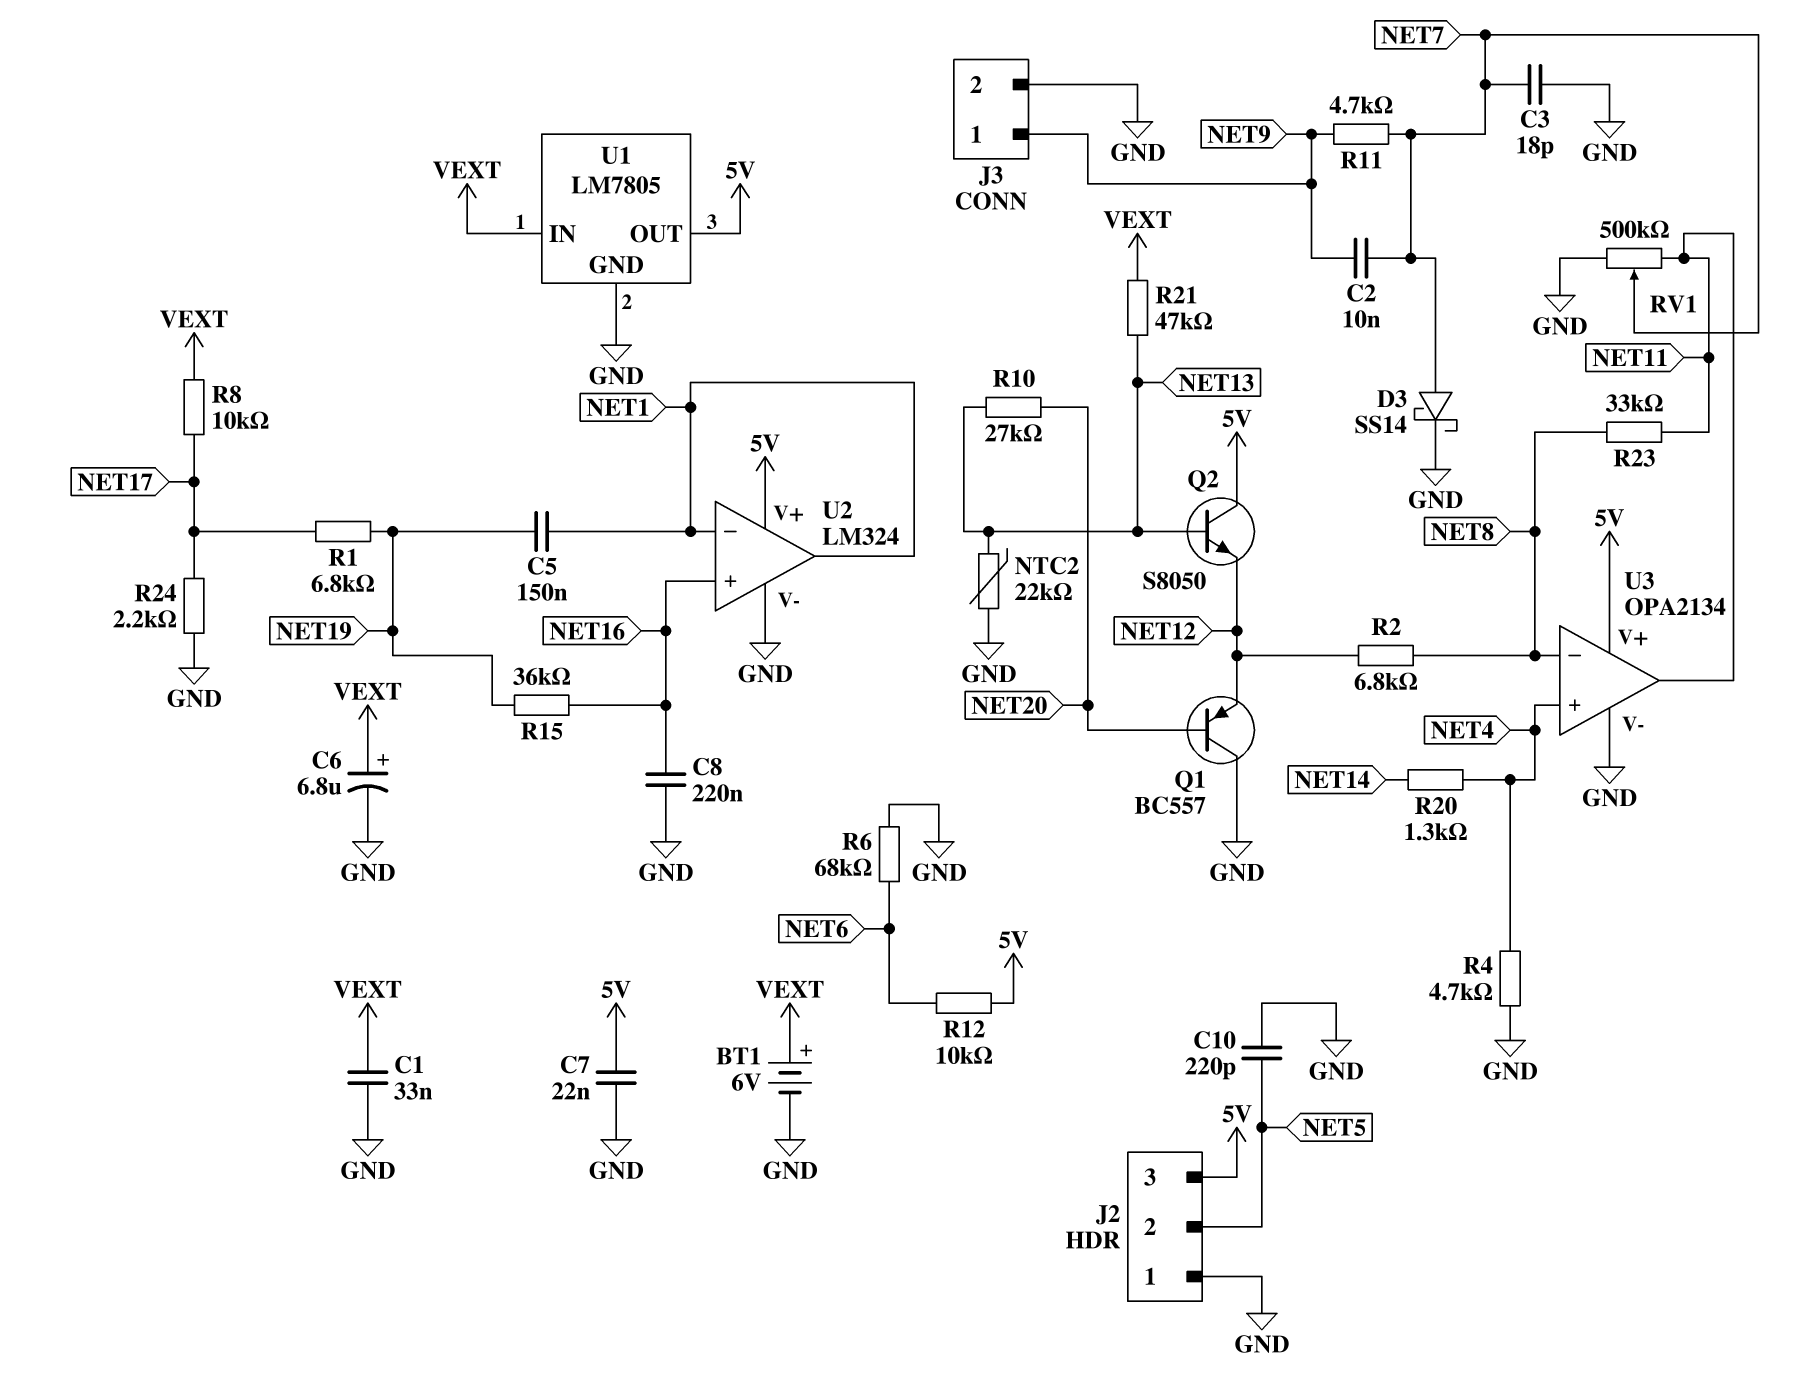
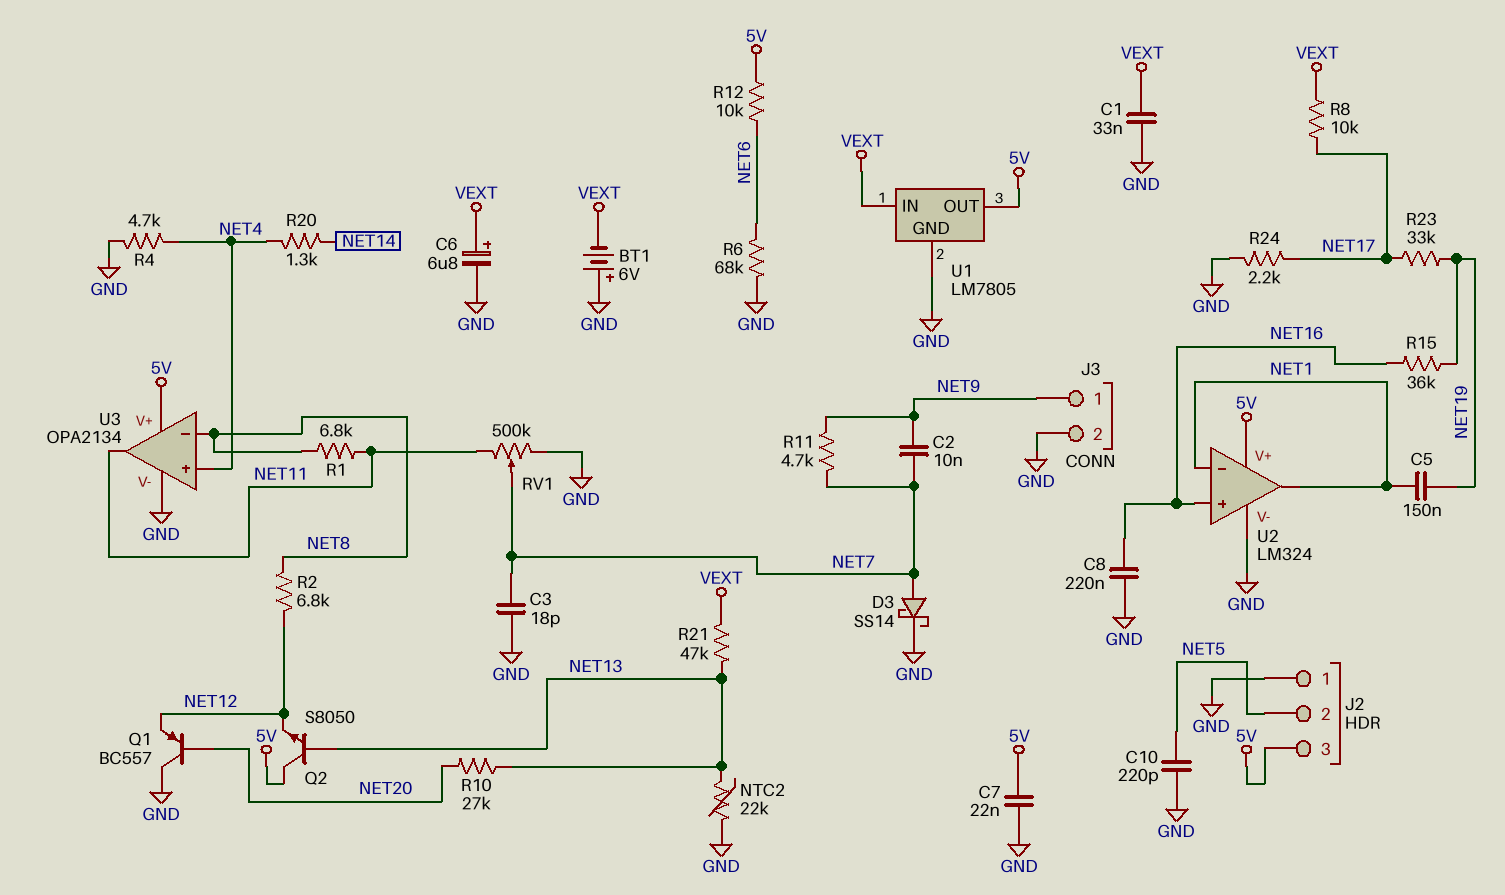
BT1: 6V (plus VEXT, minus GND) -> 6V (plus GND, minus VEXT)
R1: 6.8k (NET17, NET19) -> 6.8k (NET8, NET11)
R23: 33k (NET8, NET11) -> 33k (NET17, NET19)

